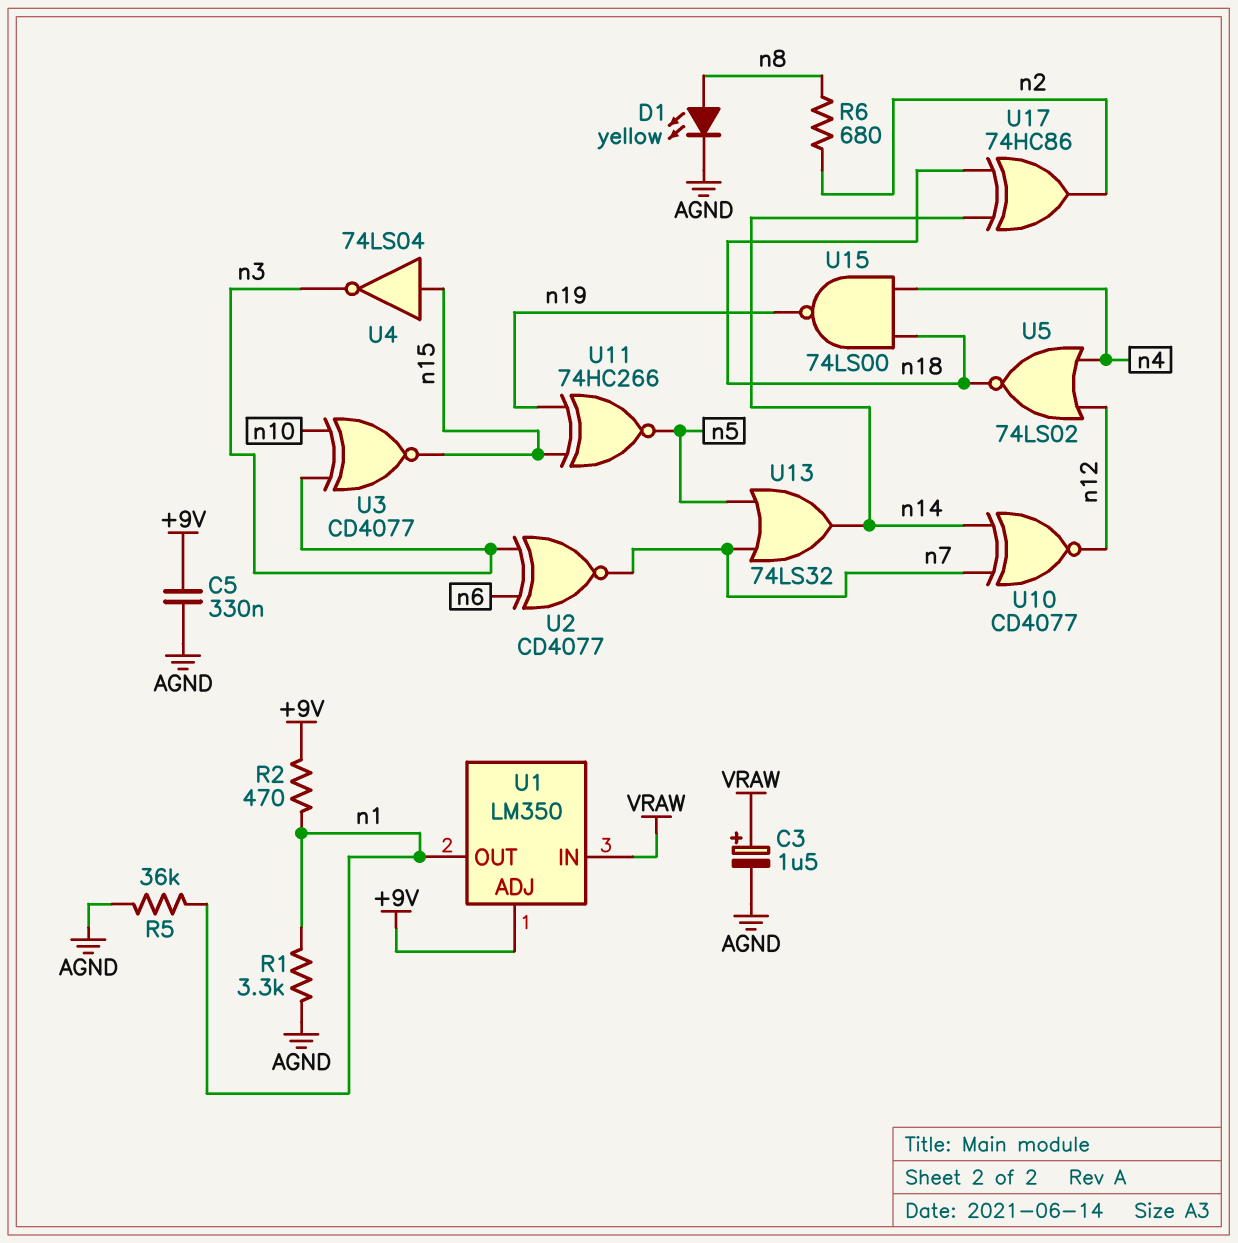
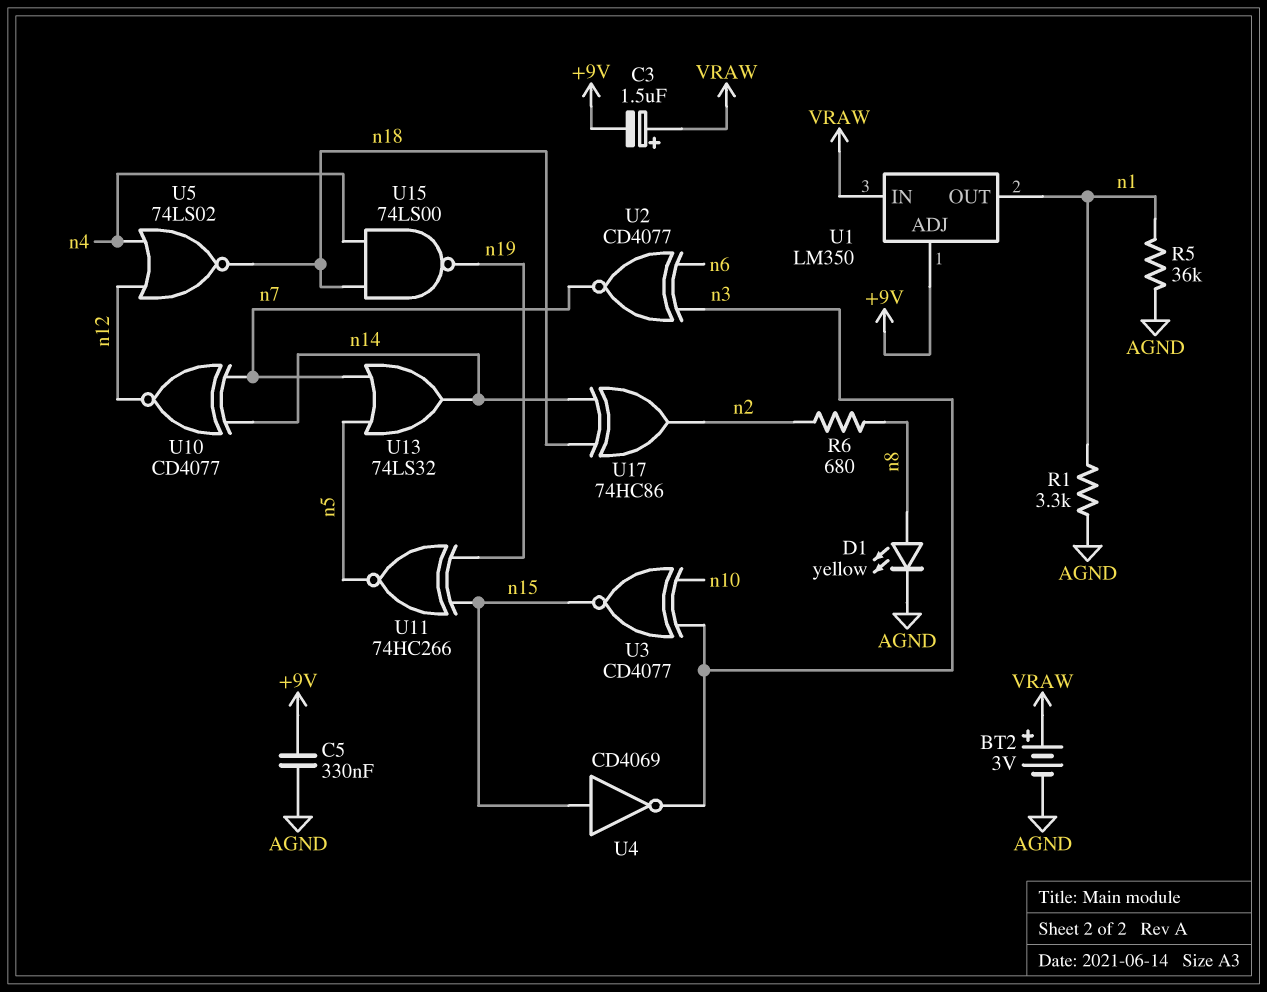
BT2: none -> 3V (plus VRAW, minus AGND)
C3: 1.5uF (plus VRAW, minus AGND) -> 1.5uF (plus VRAW, minus +9V)
R2: 470 (+9V, n1) -> none
U4: NOT 74LS04 (in n15, out n3) -> NOT CD4069 (in n15, out n3)

